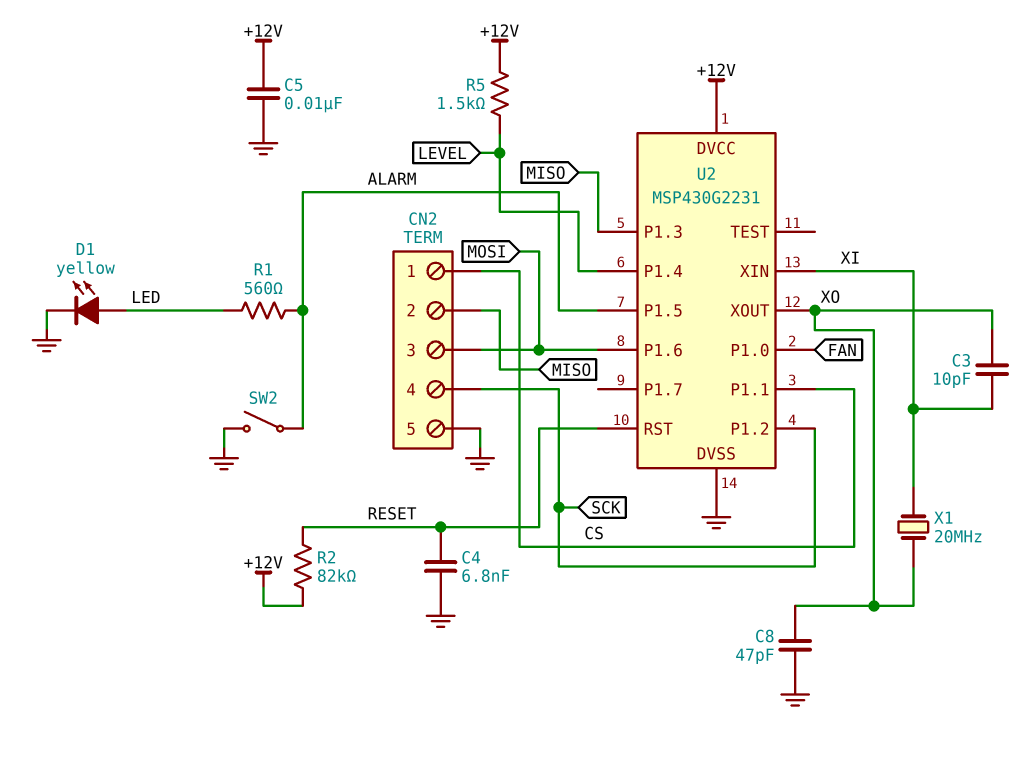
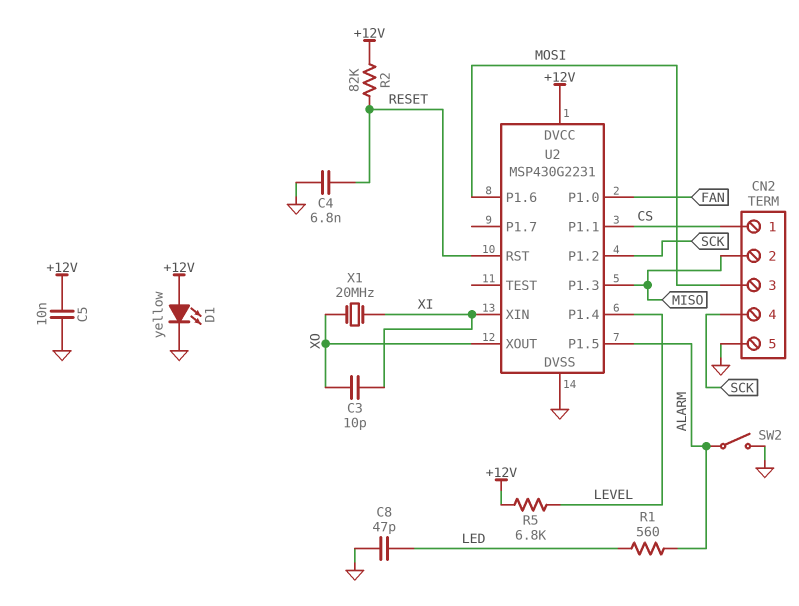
C8: 47pF (GND, XO) -> 47pF (GND, LED)
D1: LED yellow (A LED, K GND) -> LED yellow (A +12V, K GND)
R5: 1.5k (+12V, LEVEL) -> 6.8k (+12V, LEVEL)

